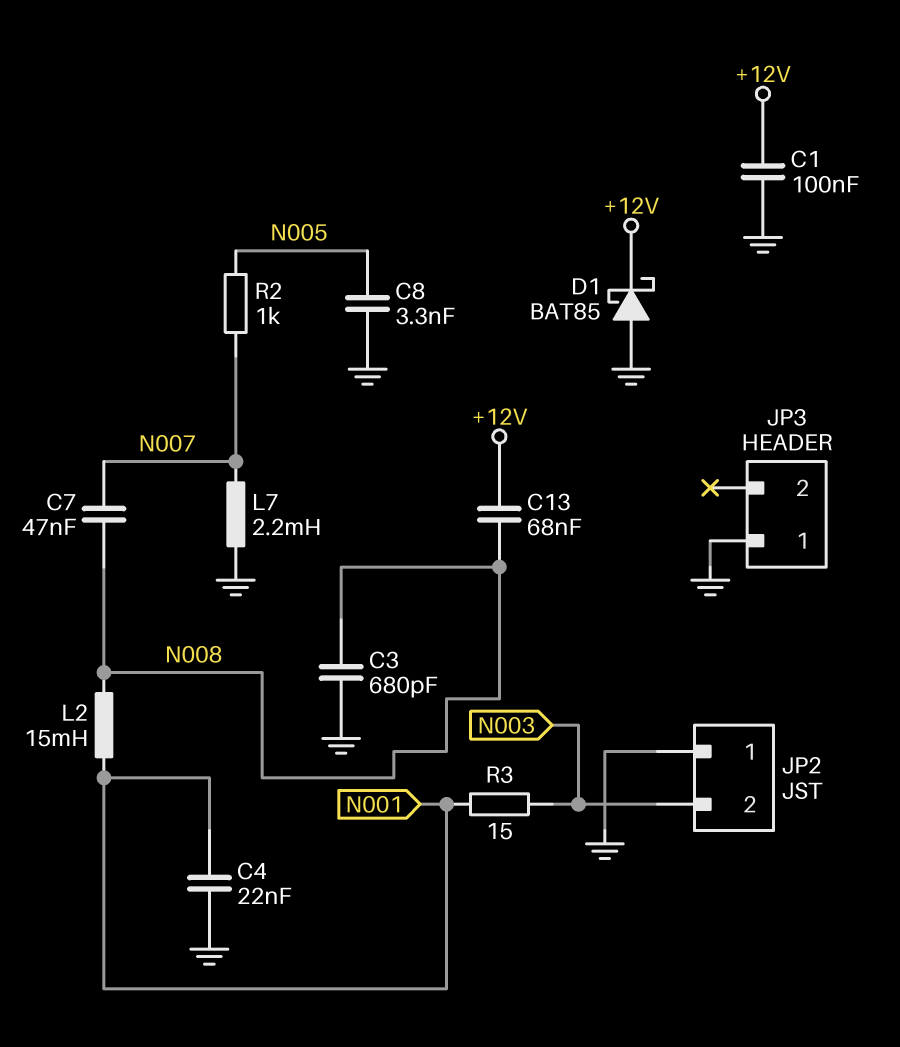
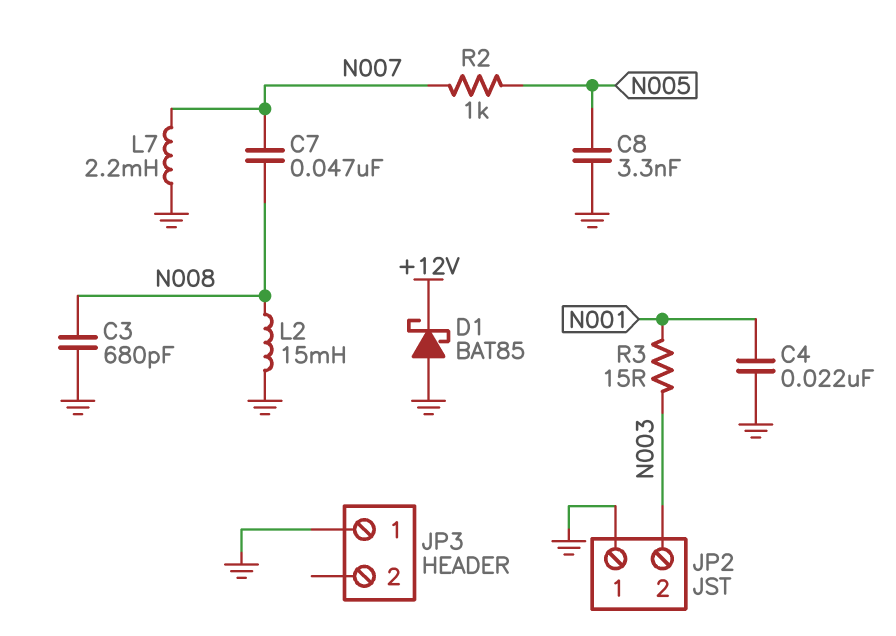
C1: 100nF (+12V, GND) -> none
C13: 68nF (+12V, N008) -> none
L2: 15mH (N001, N008) -> 15mH (GND, N008)

